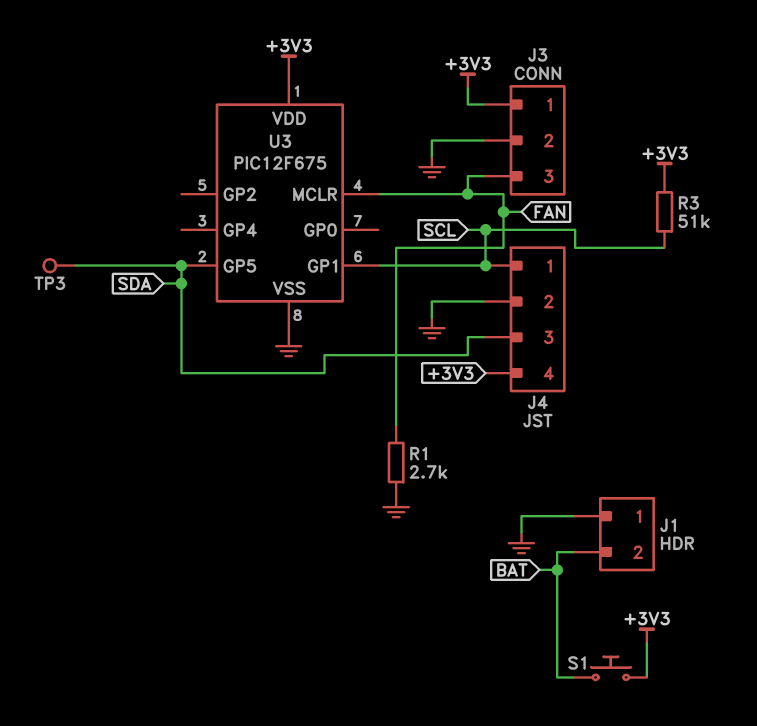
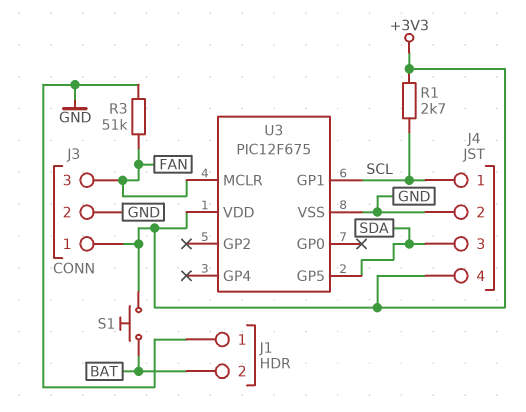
R1: 2.7k (FAN, GND) -> 2.7k (+3V3, SCL)
R3: 51k (+3V3, SCL) -> 51k (FAN, GND)
TP3: test point (SDA) -> none

